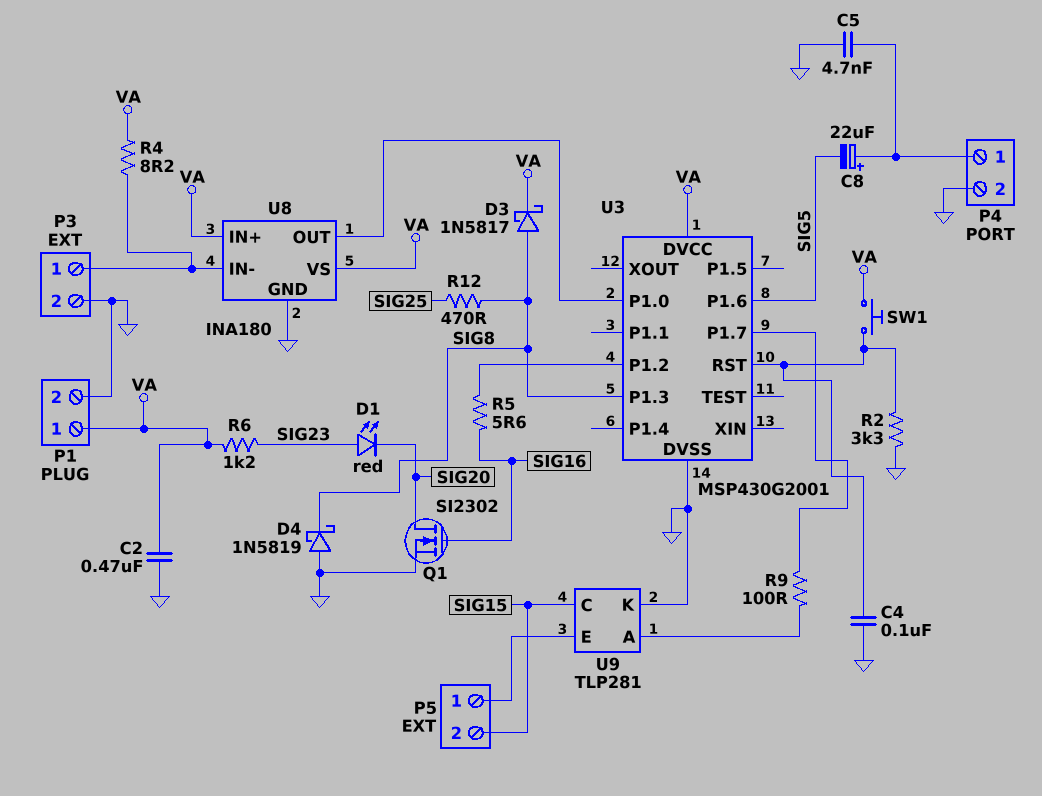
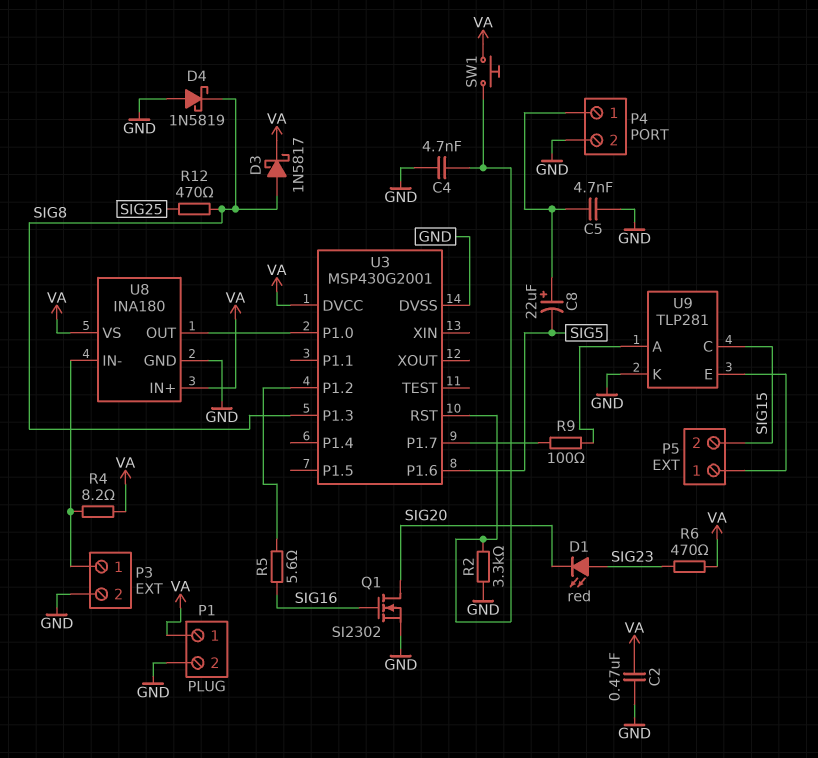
C4: 100nF (GND, U3/RST) -> 4.7nF (GND, U3/RST)
R6: 1.2k (SIG23, VA) -> 470 (SIG23, VA)

